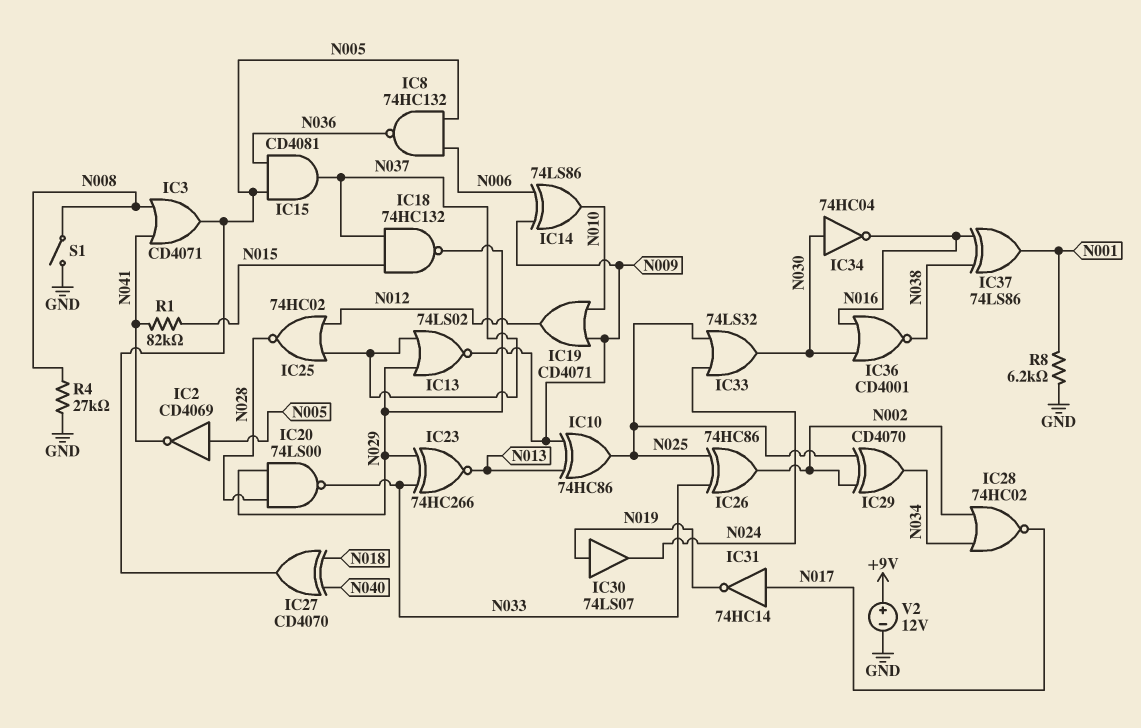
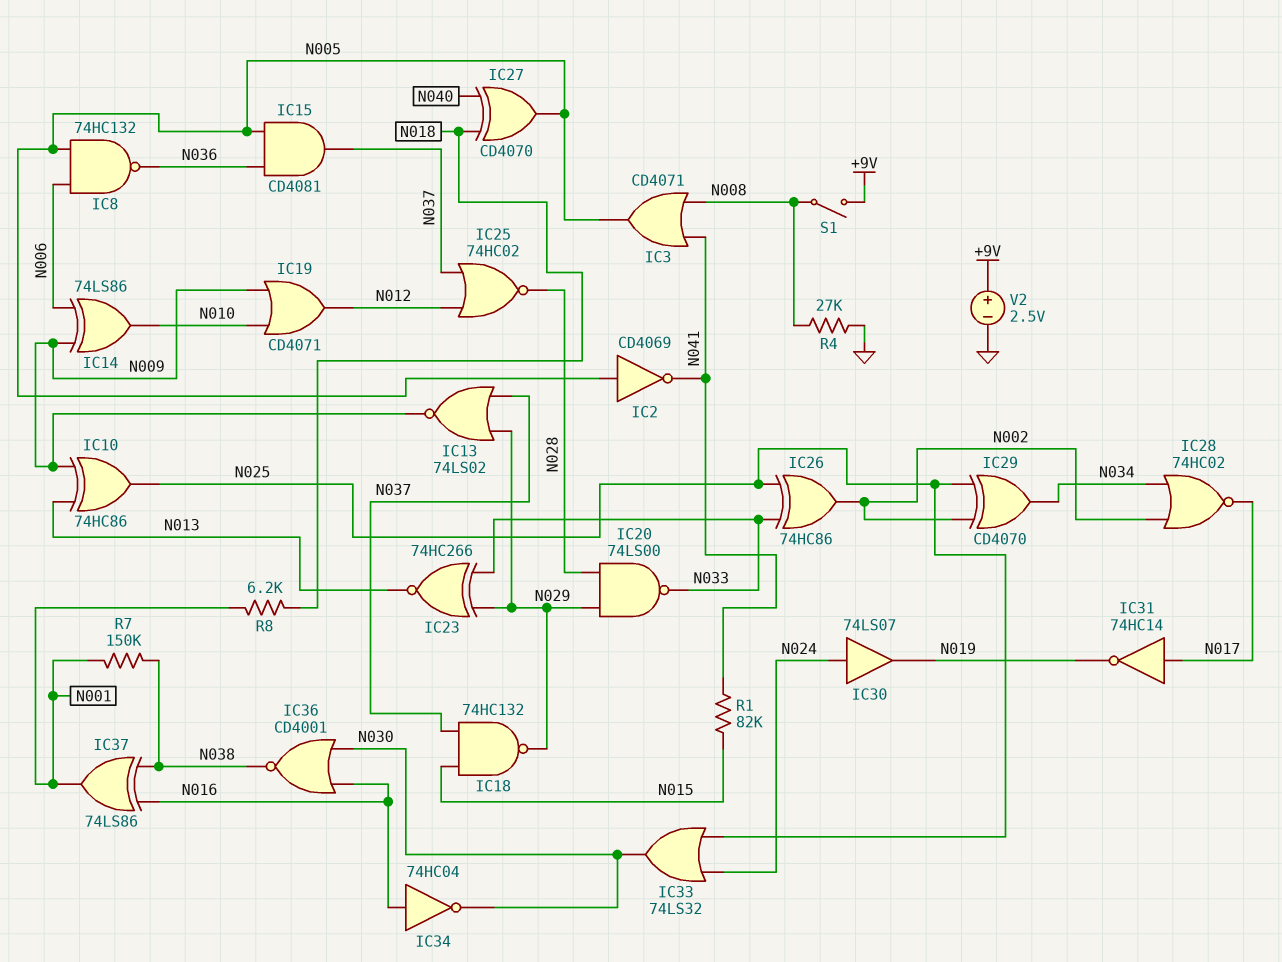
IC30: buffer 74LS07 (in N019, out N024) -> buffer 74LS07 (in N024, out N019)
IC34: NOT 74HC04 (in N030, out N016) -> NOT 74HC04 (in N016, out N030)
R7: none -> 150k (N001, N038)
R8: 6.2k (GND, N001) -> 6.2k (N001, N018)
S1: switch (GND, N008) -> switch (+9V, N008)
V2: 12V (plus +9V, minus GND) -> 2.5V (plus +9V, minus GND)

